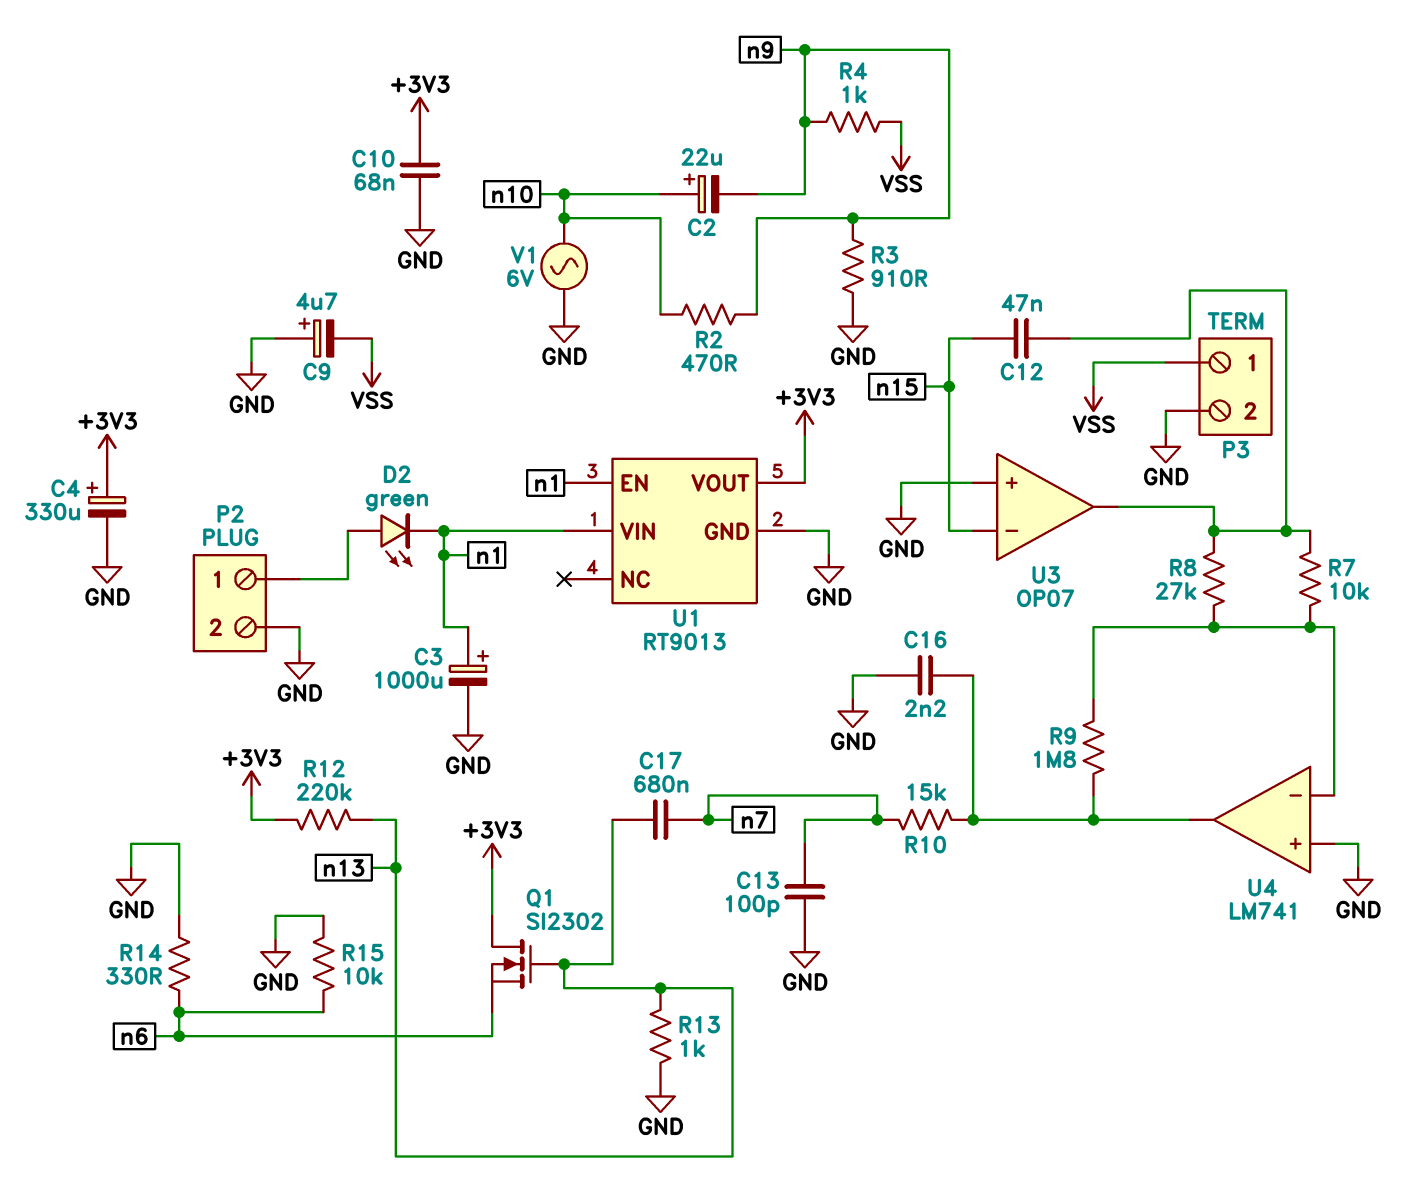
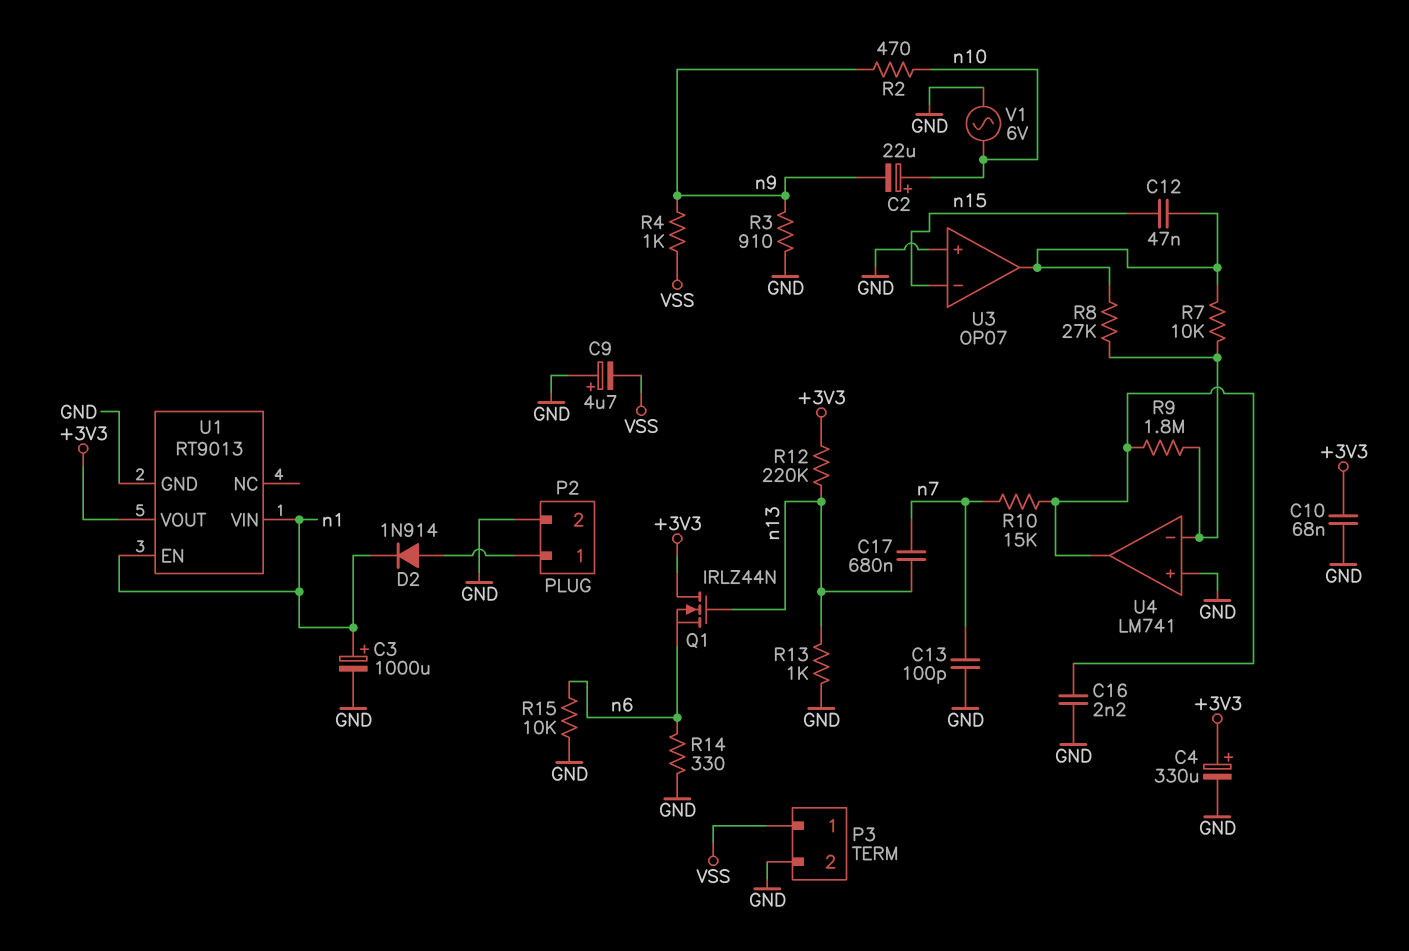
D2: LED green (A P2/1, K n1) -> diode 1N914 (A P2/1, K n1)
Q1: NMOS SI2302 (G n13, D +3V3, S n6) -> NMOS IRLZ44N (G n13, D +3V3, S n6)

